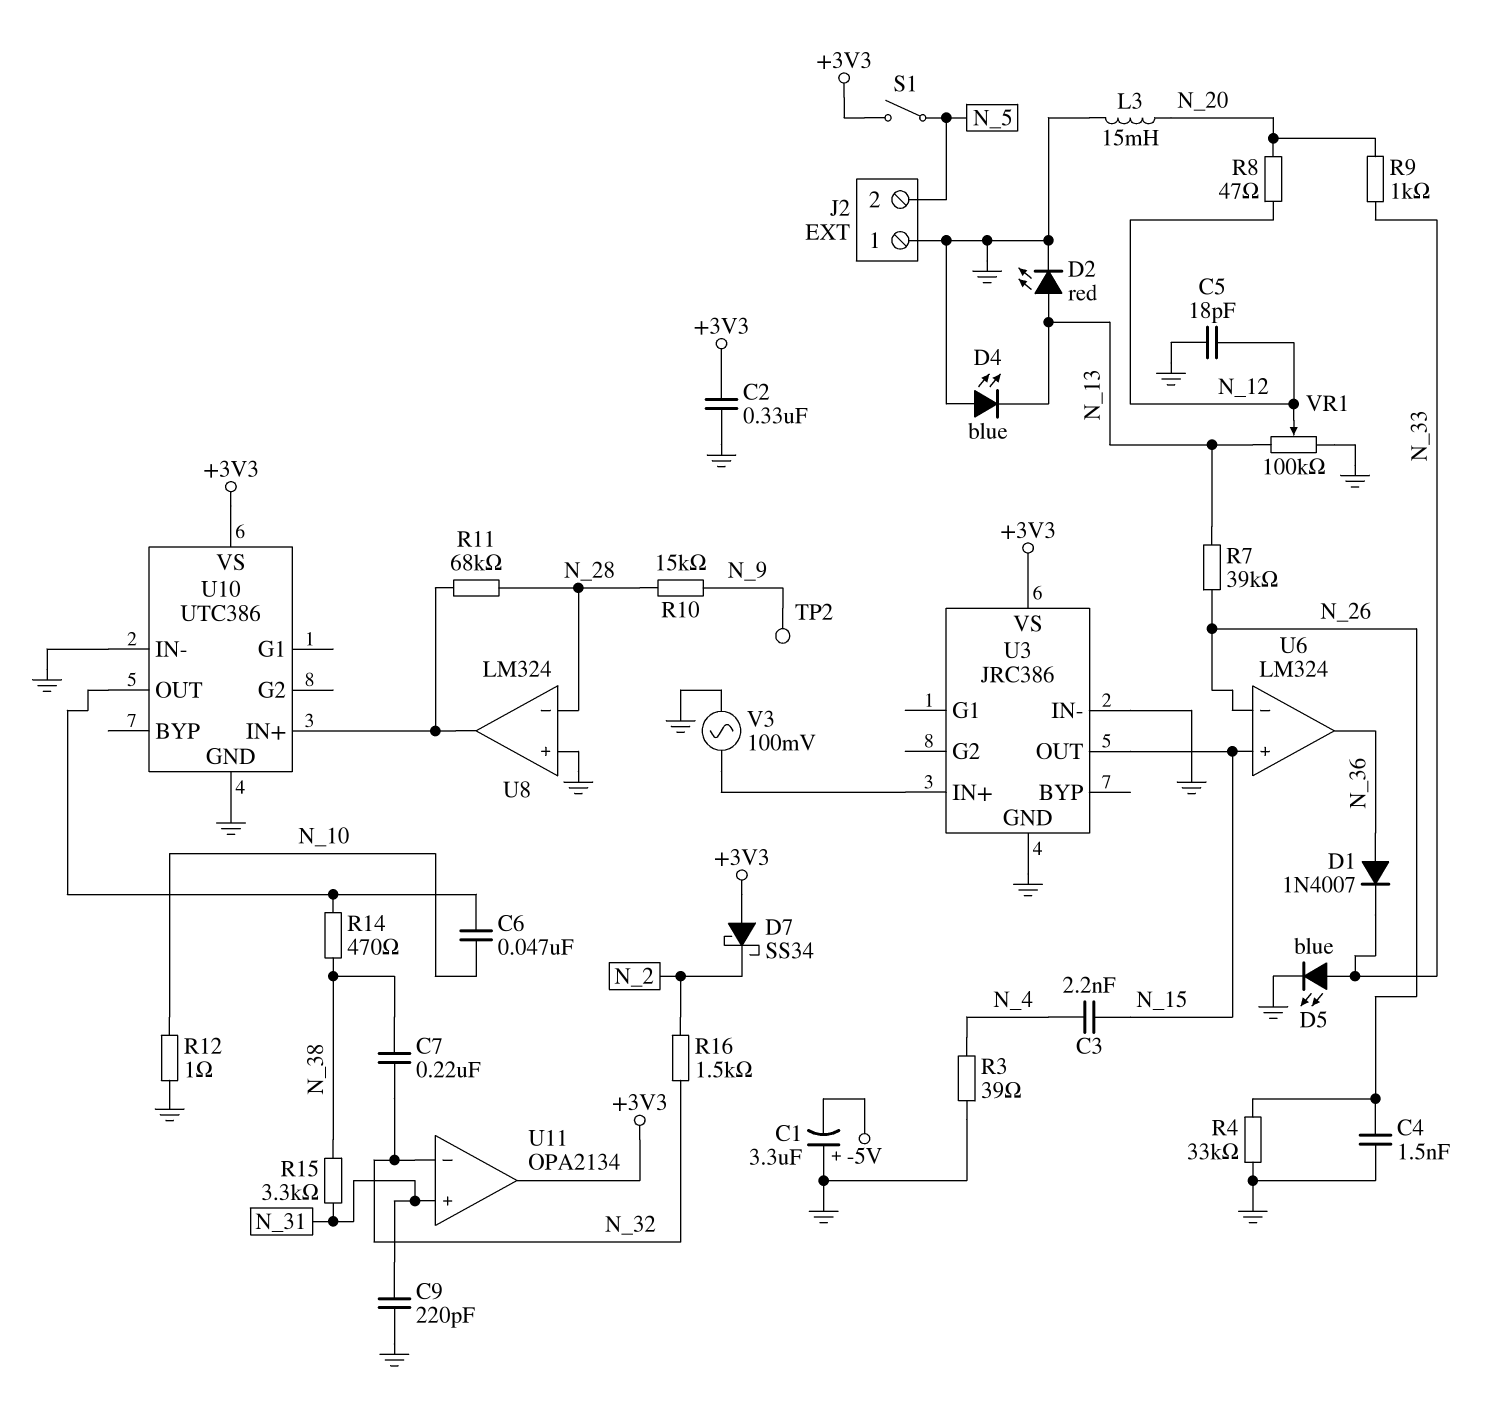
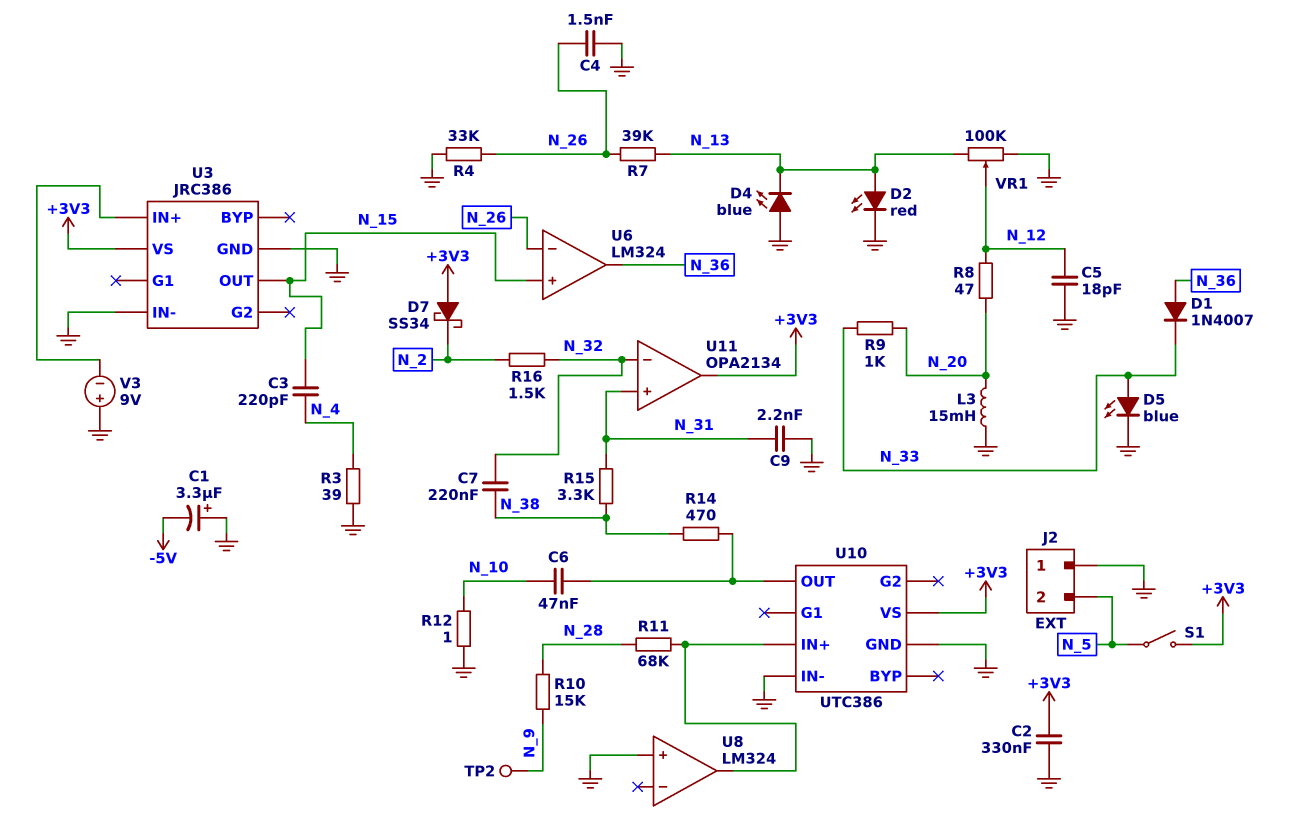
C3: 2.2nF (N_4, N_15) -> 220pF (N_4, N_15)
C9: 220pF (GND, N_31) -> 2.2nF (GND, N_31)
U8 pin in-: N_28 -> none
V3: AC 100mV (GND, U3/IN+) -> 9V (plus GND, minus U3/IN+)

